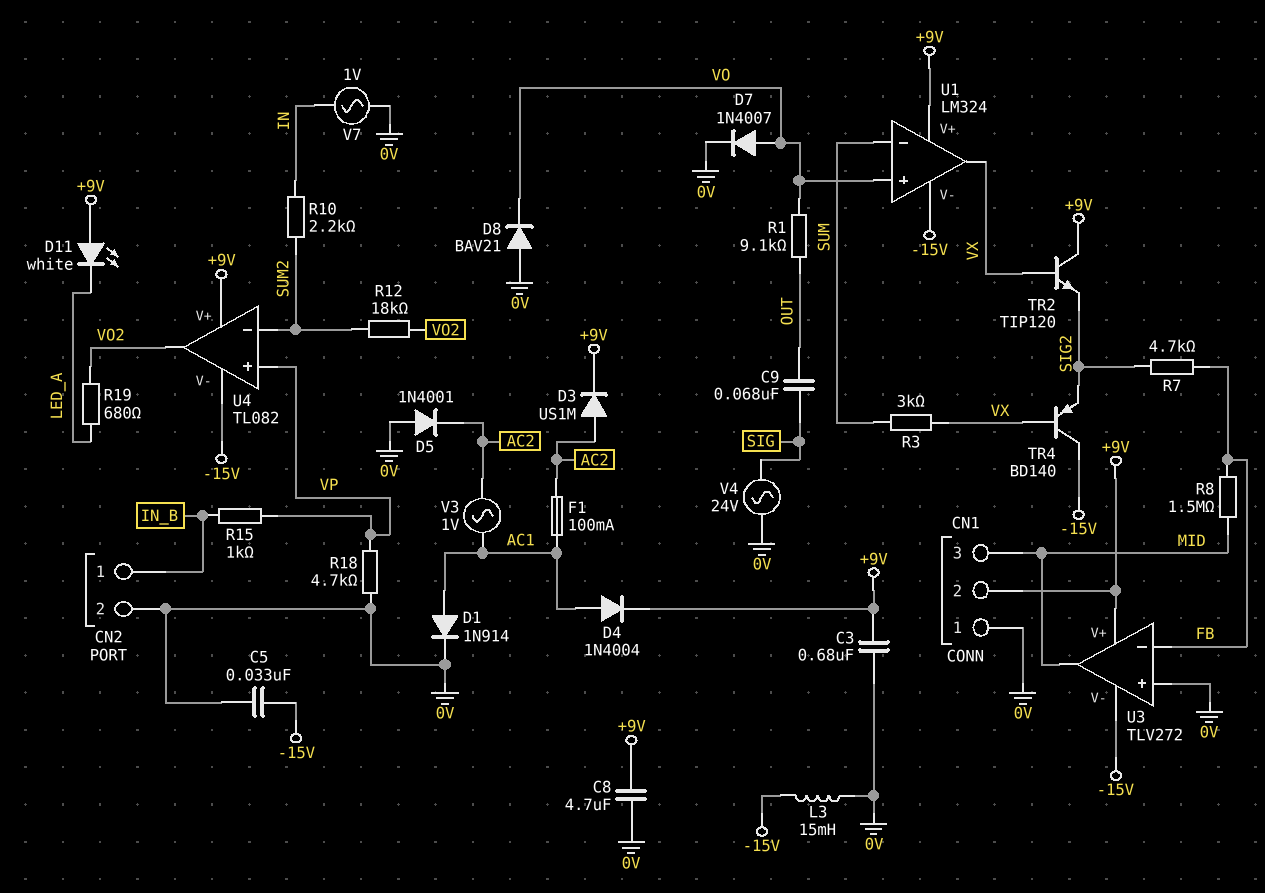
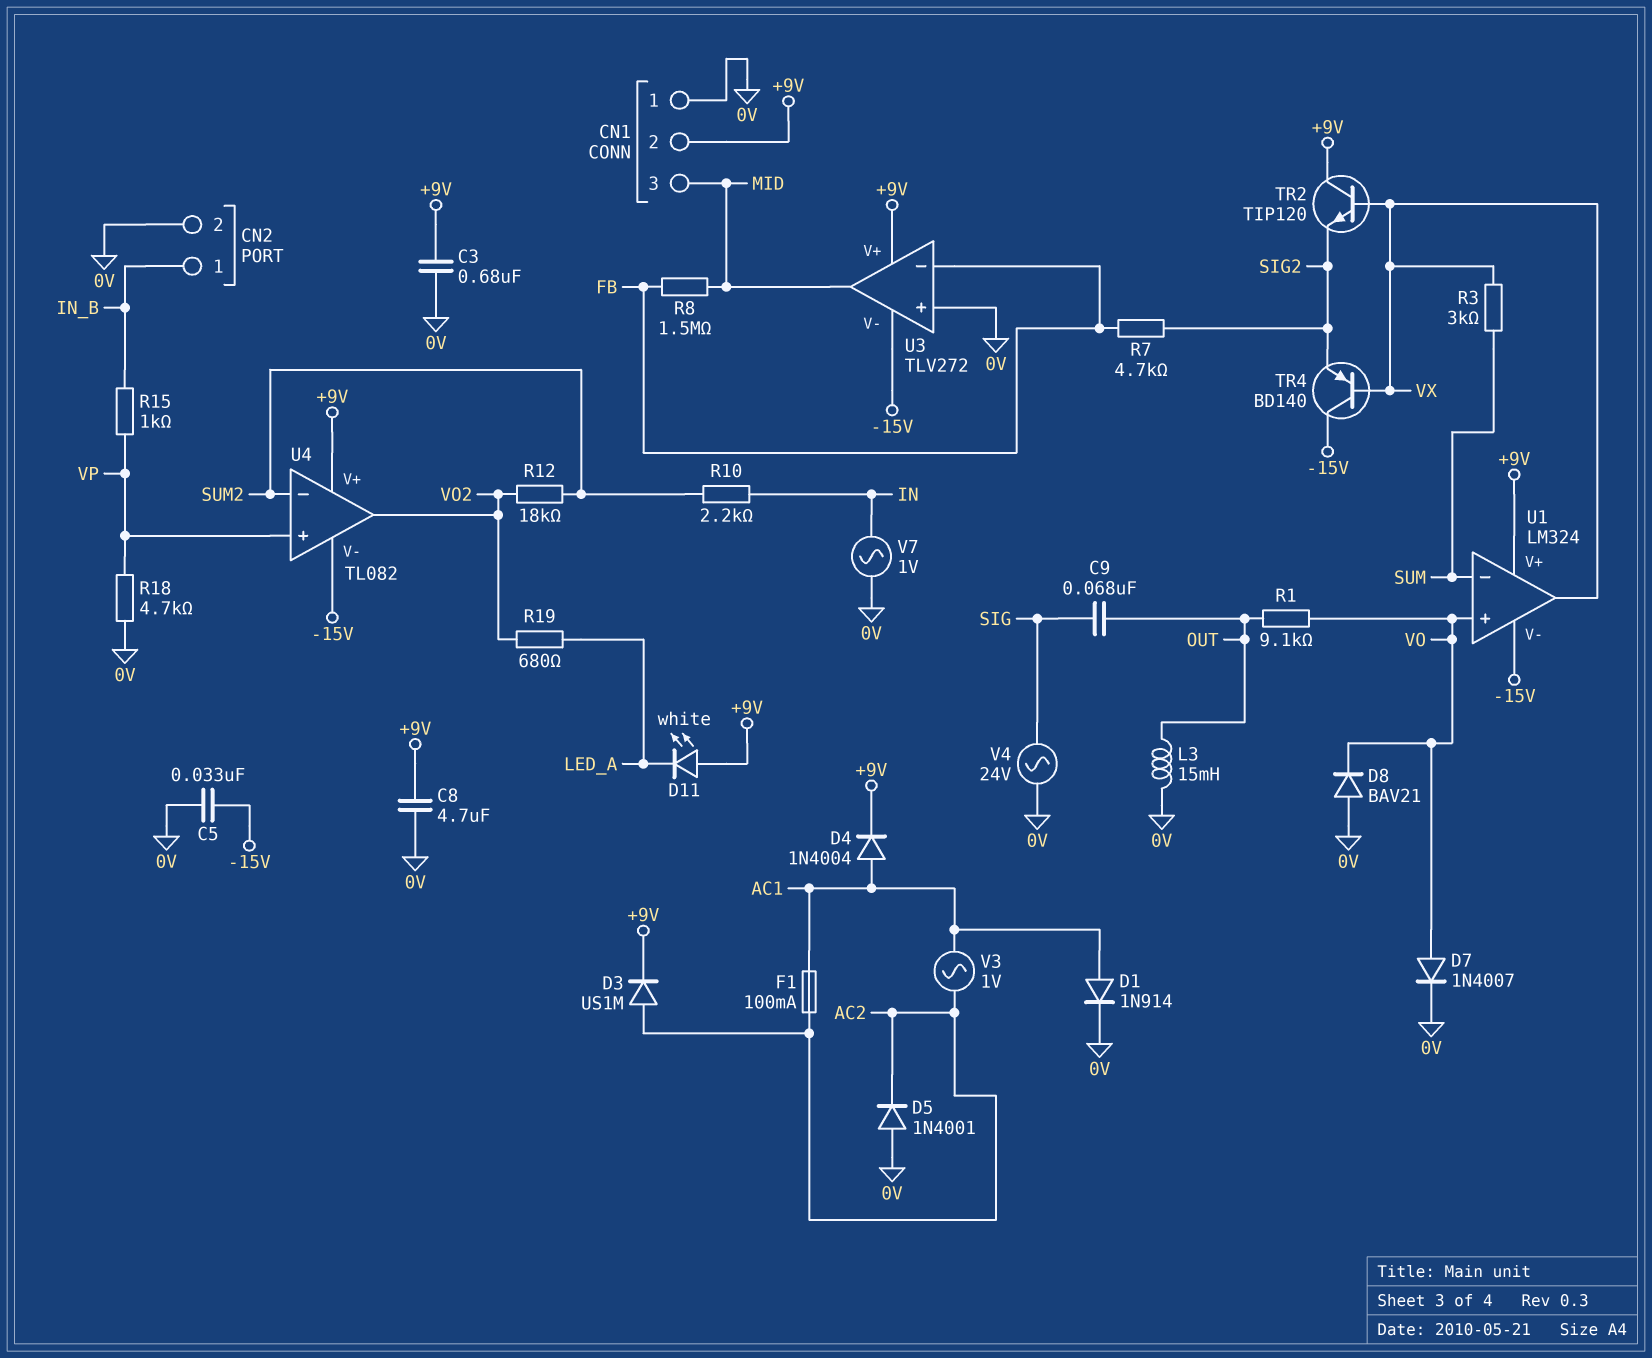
L3: 15mH (-15V, 0V) -> 15mH (0V, OUT)

